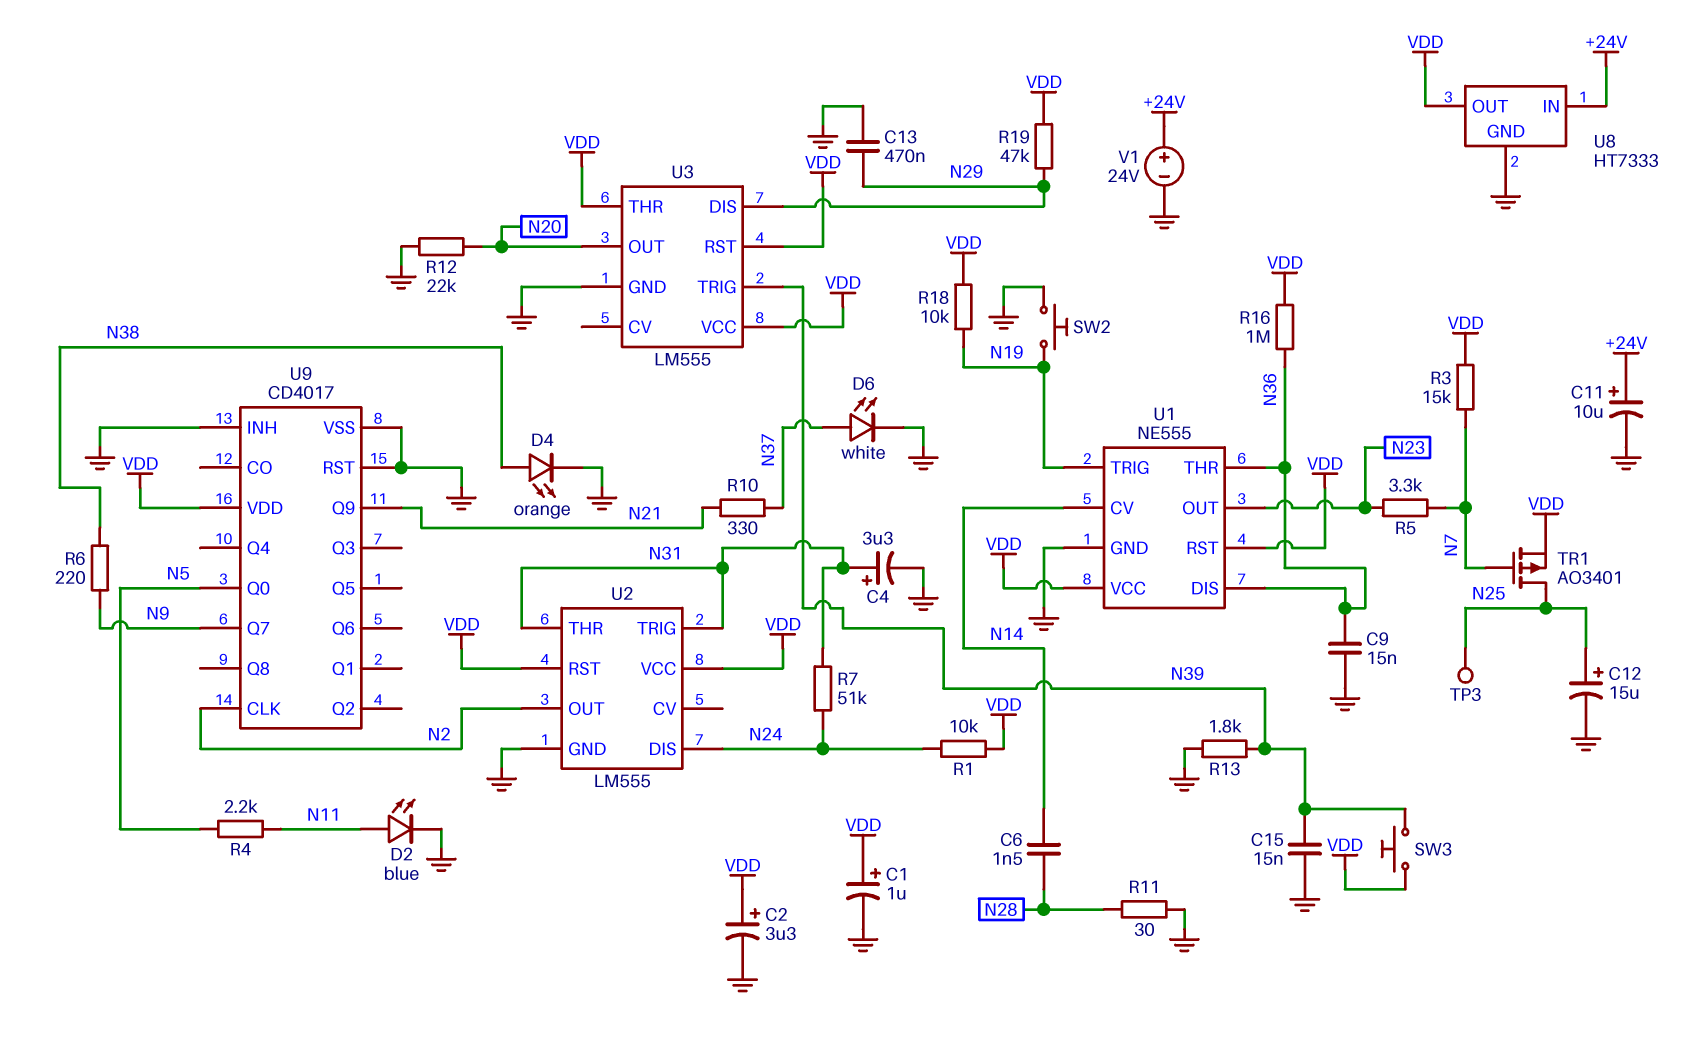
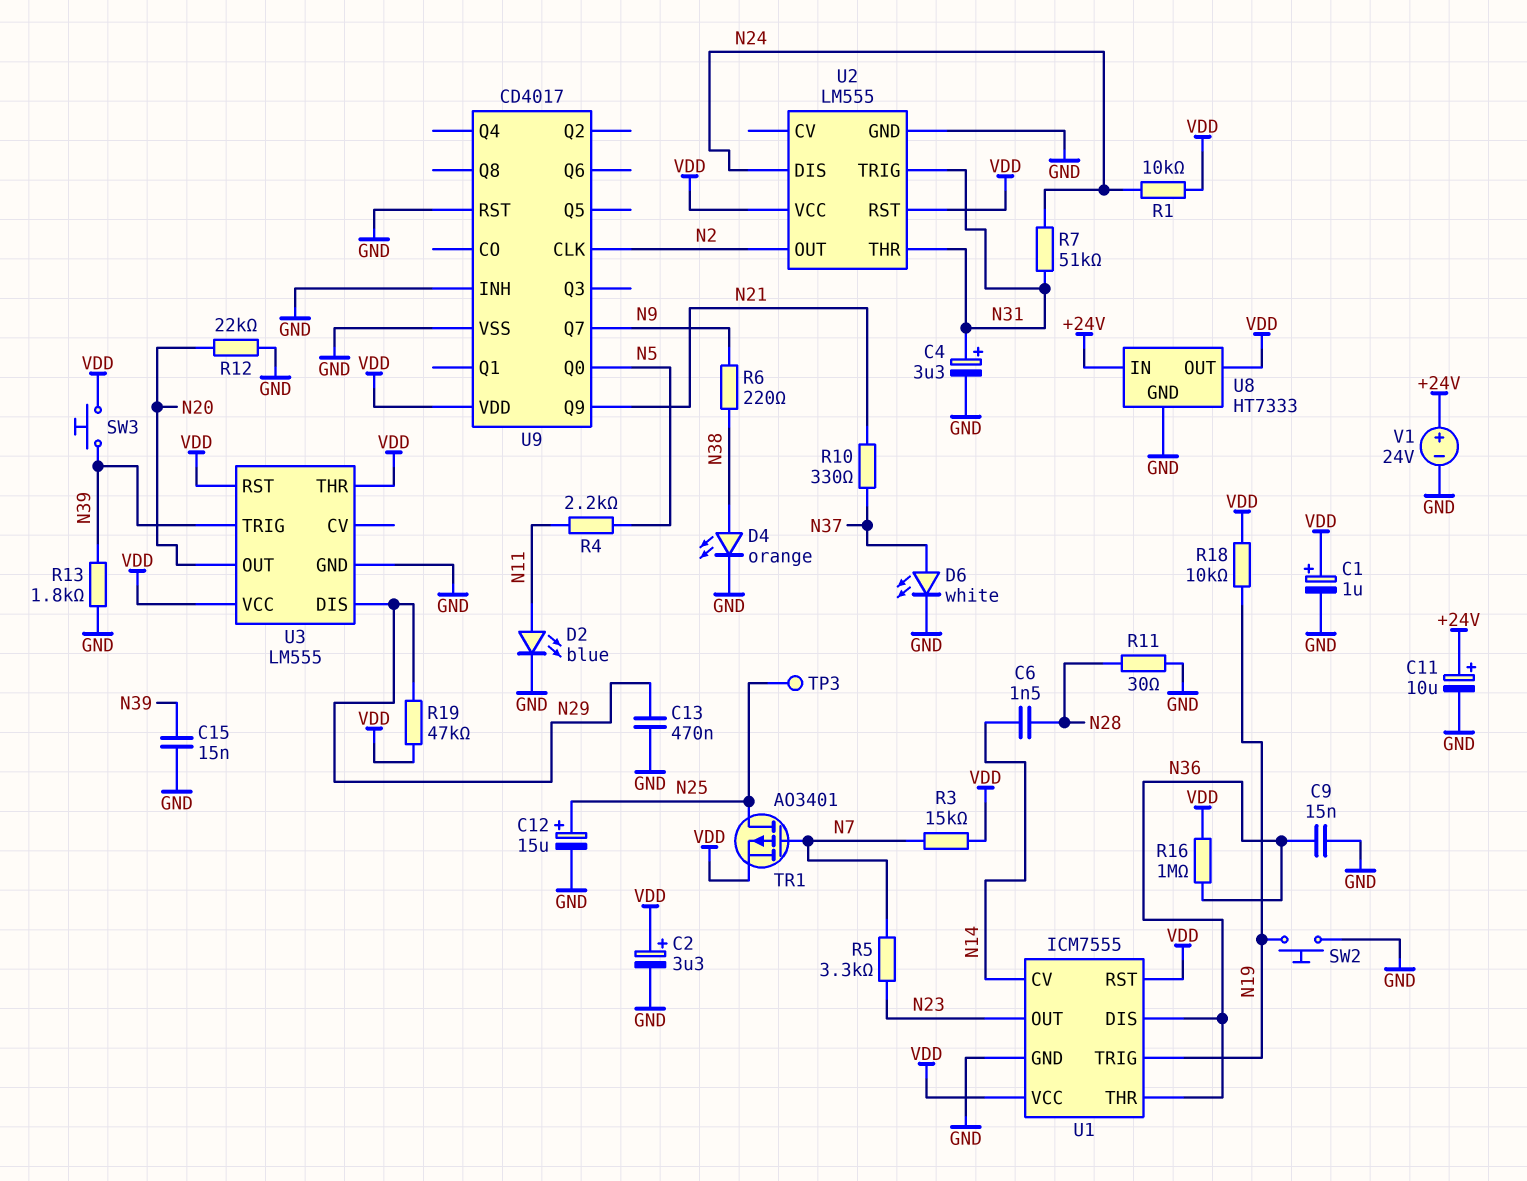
U1: NE555 -> ICM7555

